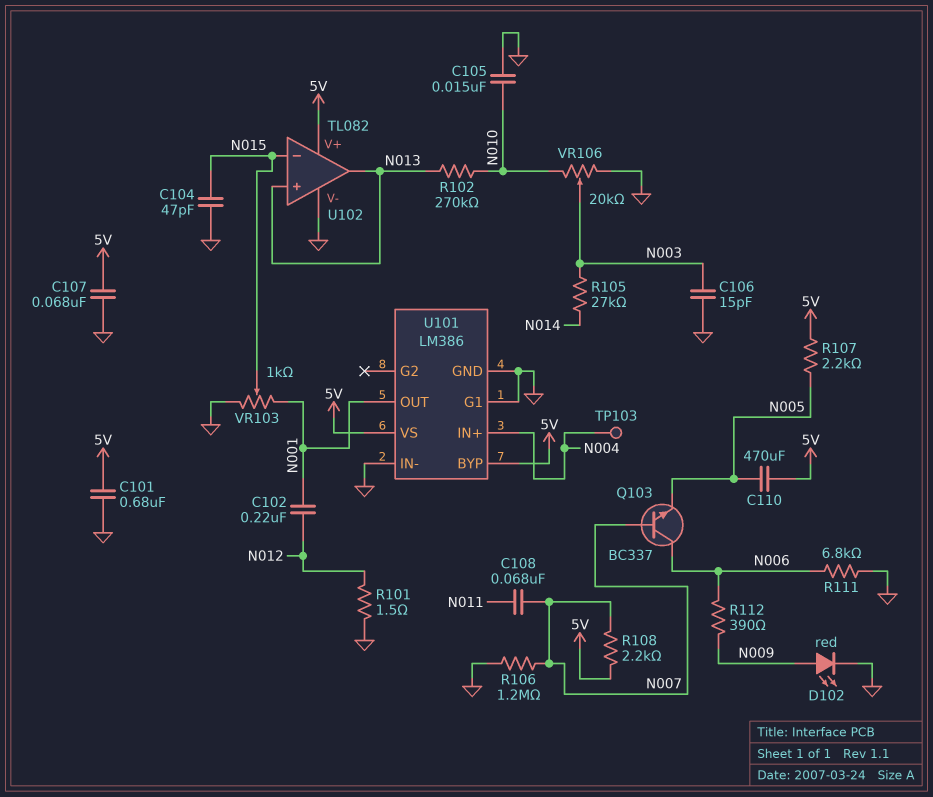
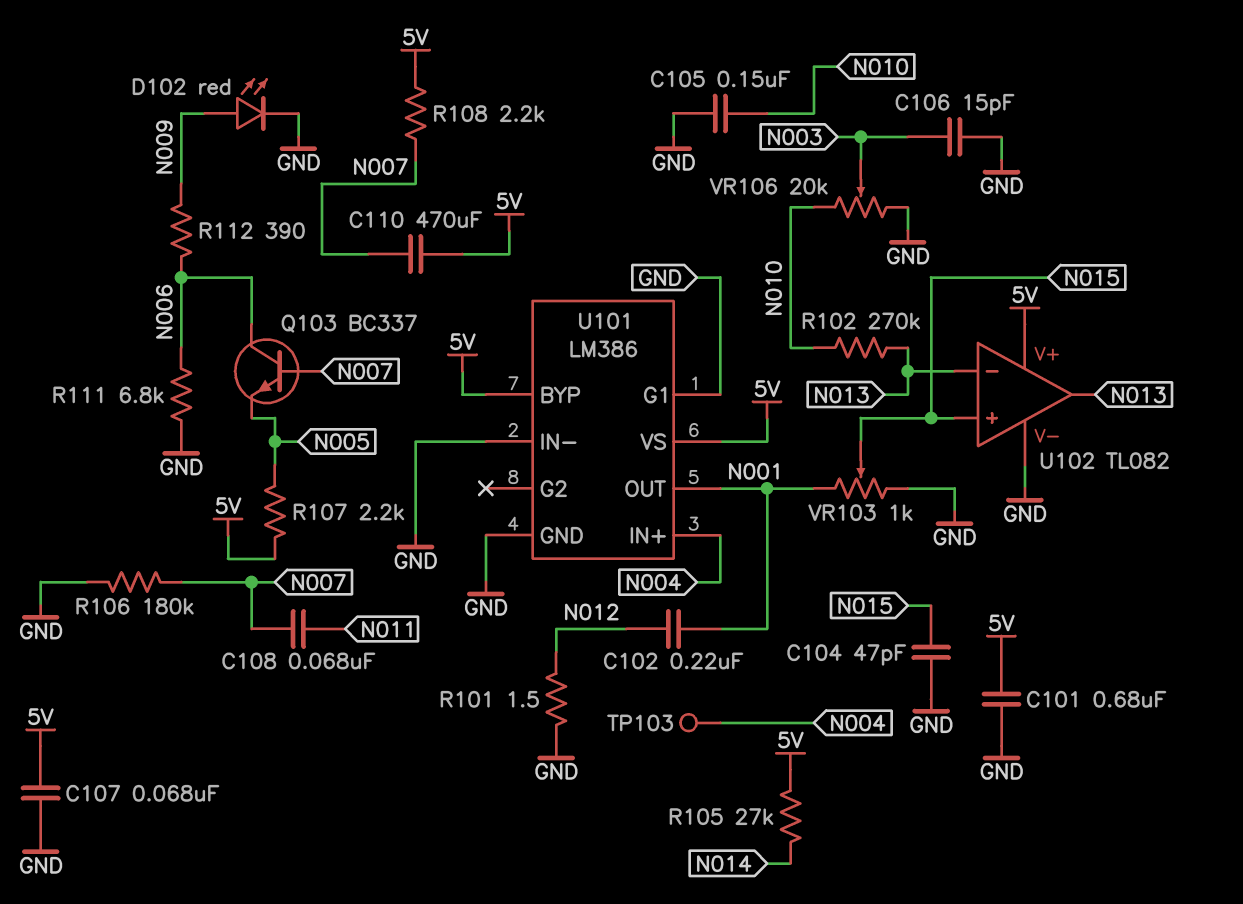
C105: 15nF (GND, N010) -> 150nF (GND, N010)
C110: 470uF (5V, N005) -> 470uF (5V, N007)
R105: 27k (N003, N014) -> 27k (5V, N014)
R106: 1.2M (GND, N007) -> 180k (GND, N007)
U102 pin in+: N013 -> N015
U102 pin in-: N015 -> N013

